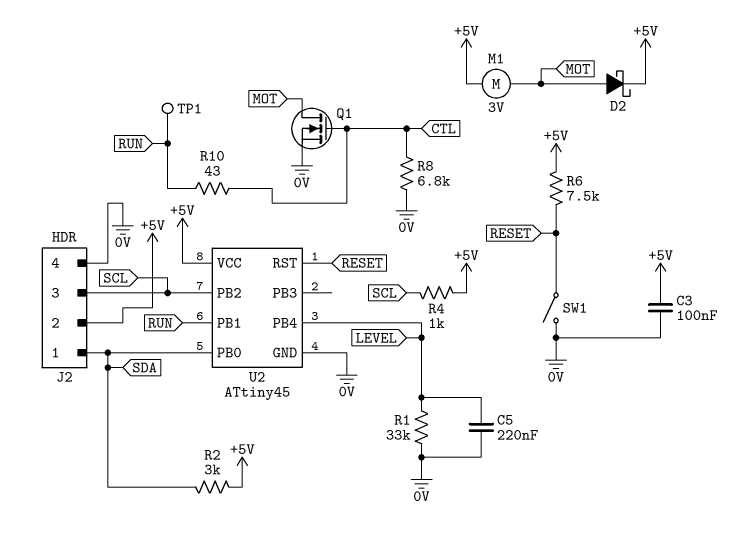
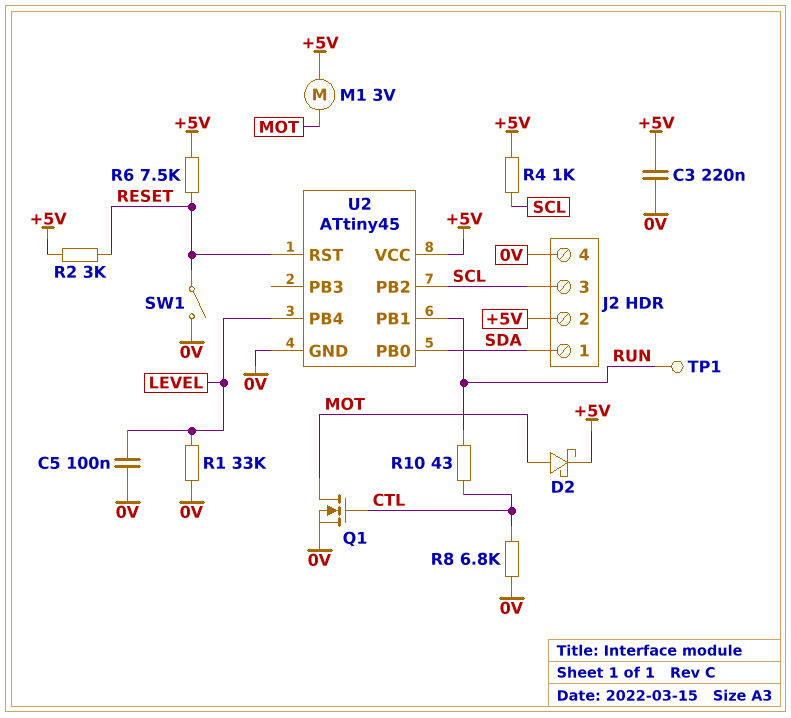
C3: 100nF (+5V, 0V) -> 220nF (+5V, 0V)
C5: 220nF (0V, LEVEL) -> 100nF (0V, LEVEL)
R2: 3k (+5V, SDA) -> 3k (+5V, RESET)

